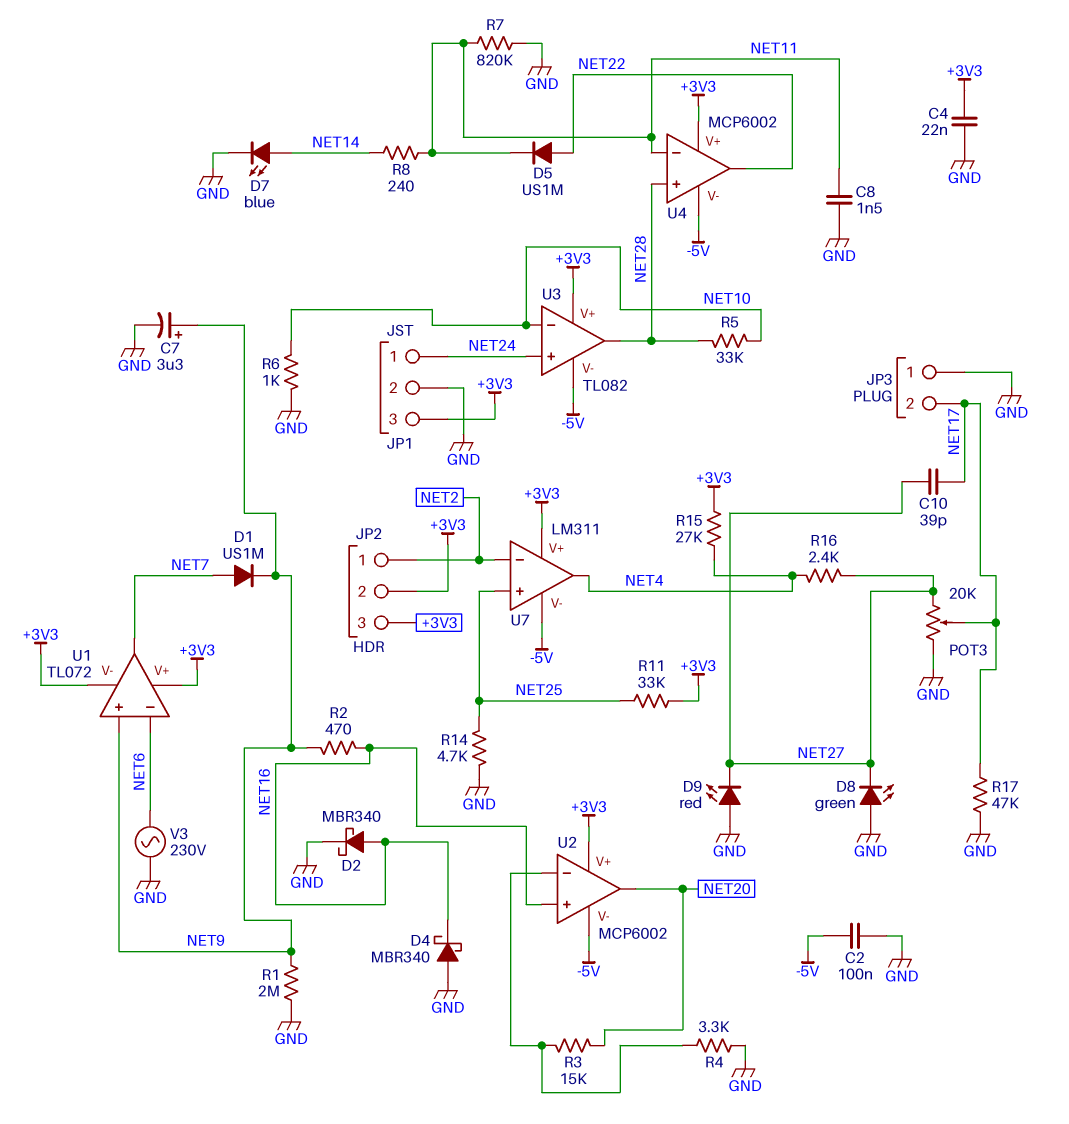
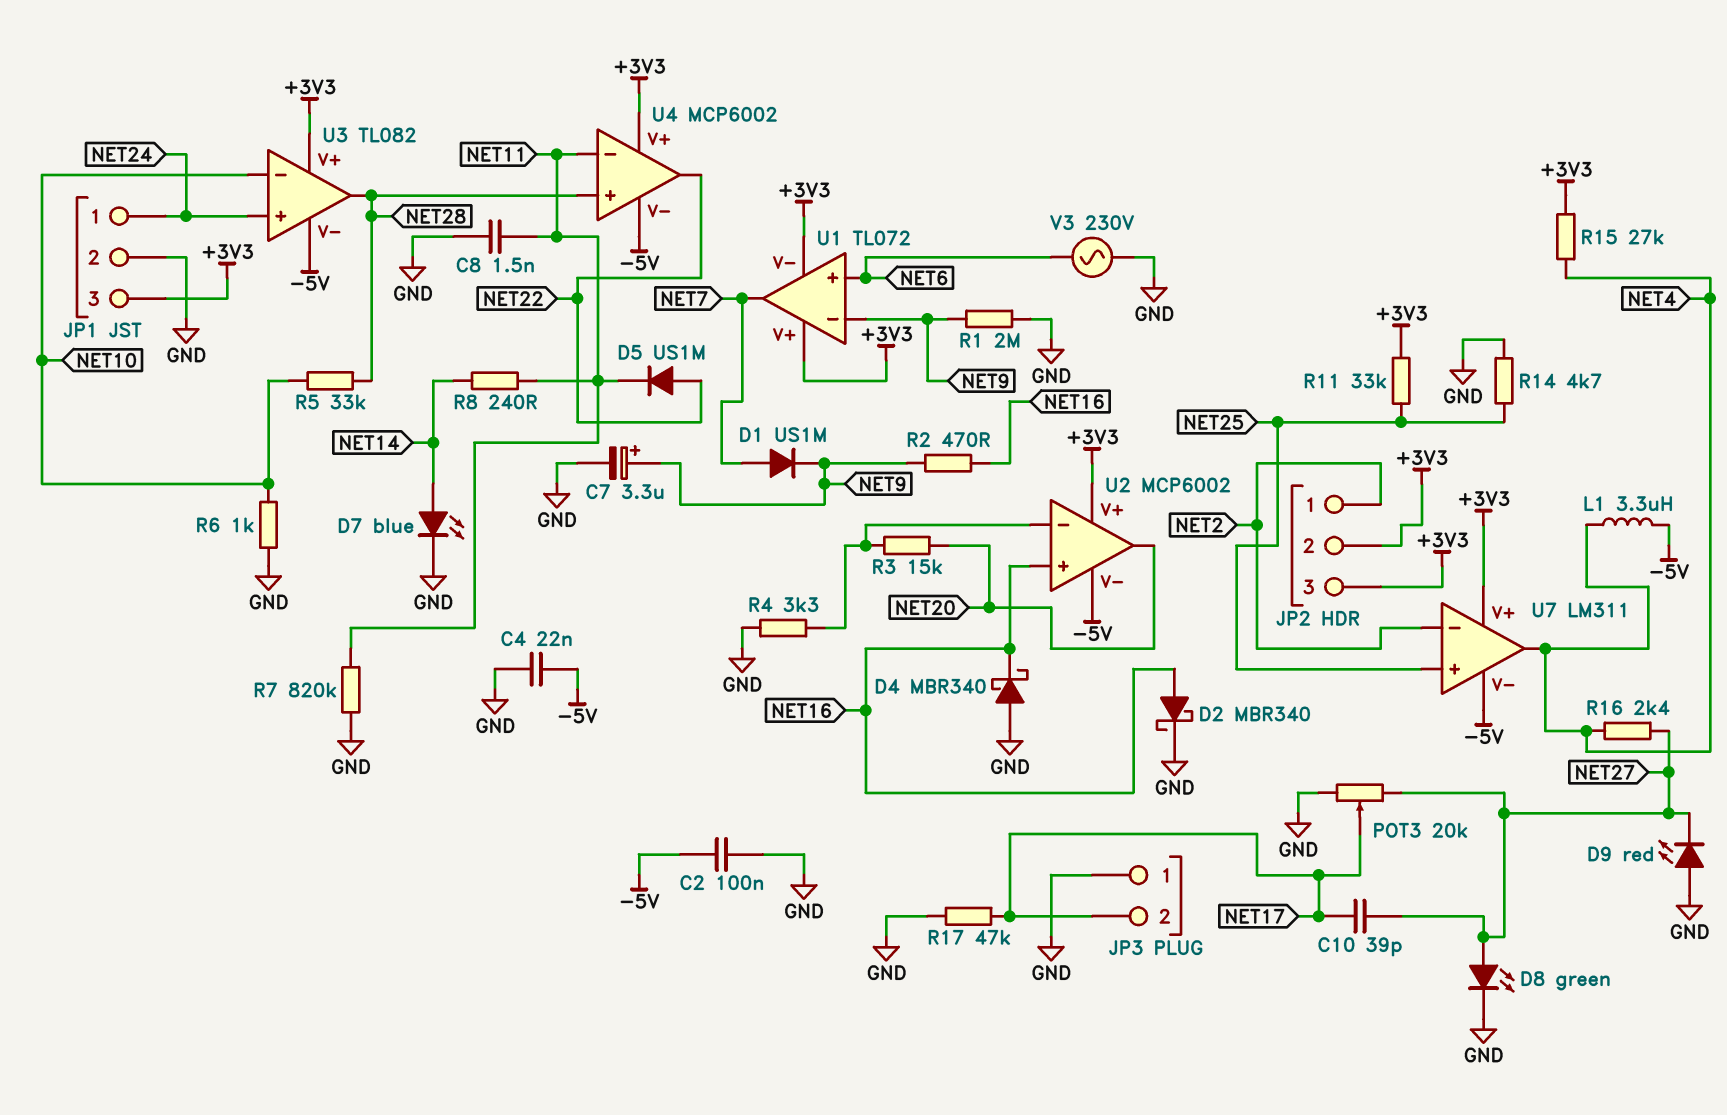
C4: 22nF (+3V3, GND) -> 22nF (-5V, GND)
D8: LED green (A GND, K NET27) -> LED green (A NET27, K GND)
L1: none -> 3.3uH (-5V, NET4)
U1 pin in+: NET9 -> NET6
U1 pin in-: NET6 -> NET9

